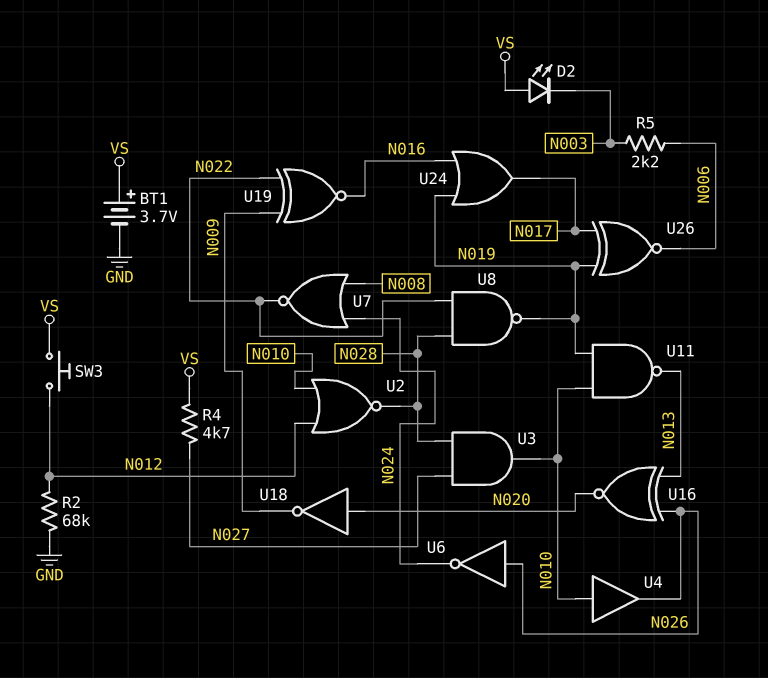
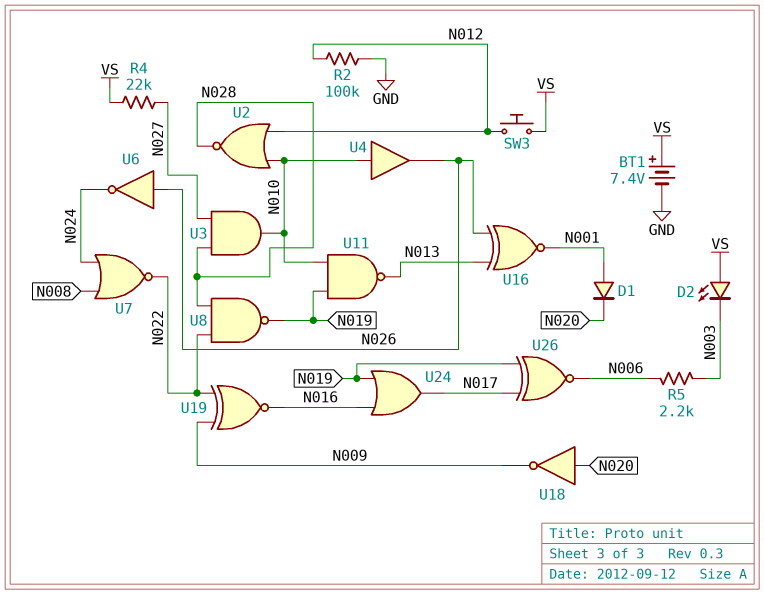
BT1: 3.7V (plus VS, minus GND) -> 7.4V (plus VS, minus GND)
D1: none -> diode (A N001, K N020)
R2: 68k (GND, N012) -> 100k (GND, N012)
R4: 4.7k (N027, VS) -> 22k (N027, VS)
U16: XNOR (in N013, in N026, out N020) -> XNOR (in N013, in N026, out N001)

